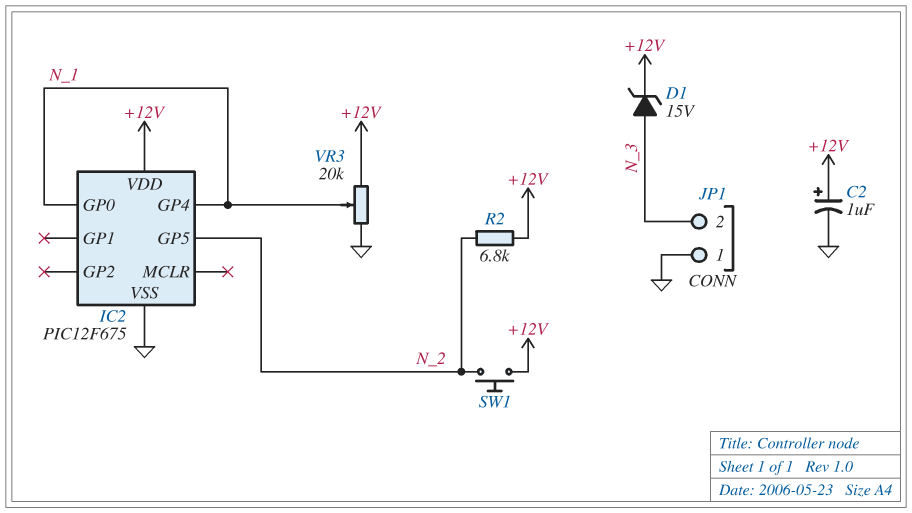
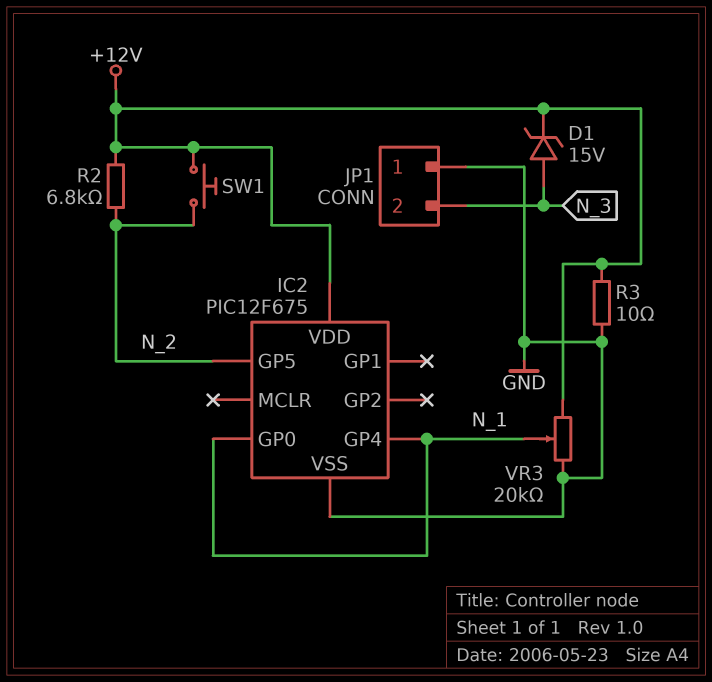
C2: 1uF (plus +12V, minus GND) -> none
R3: none -> 10 (+12V, GND)

